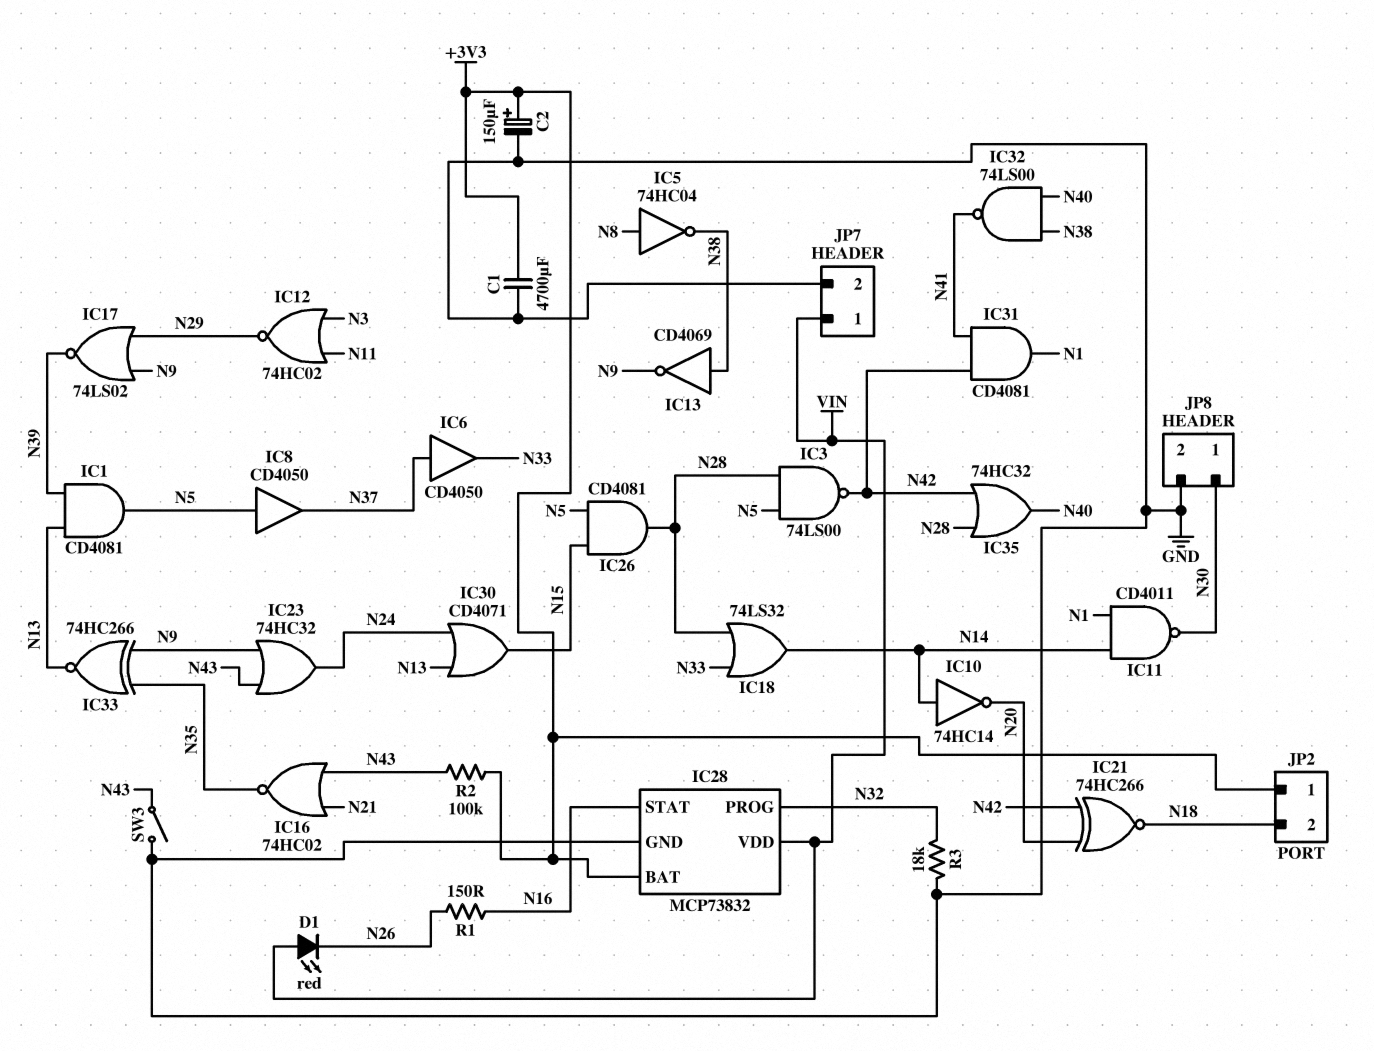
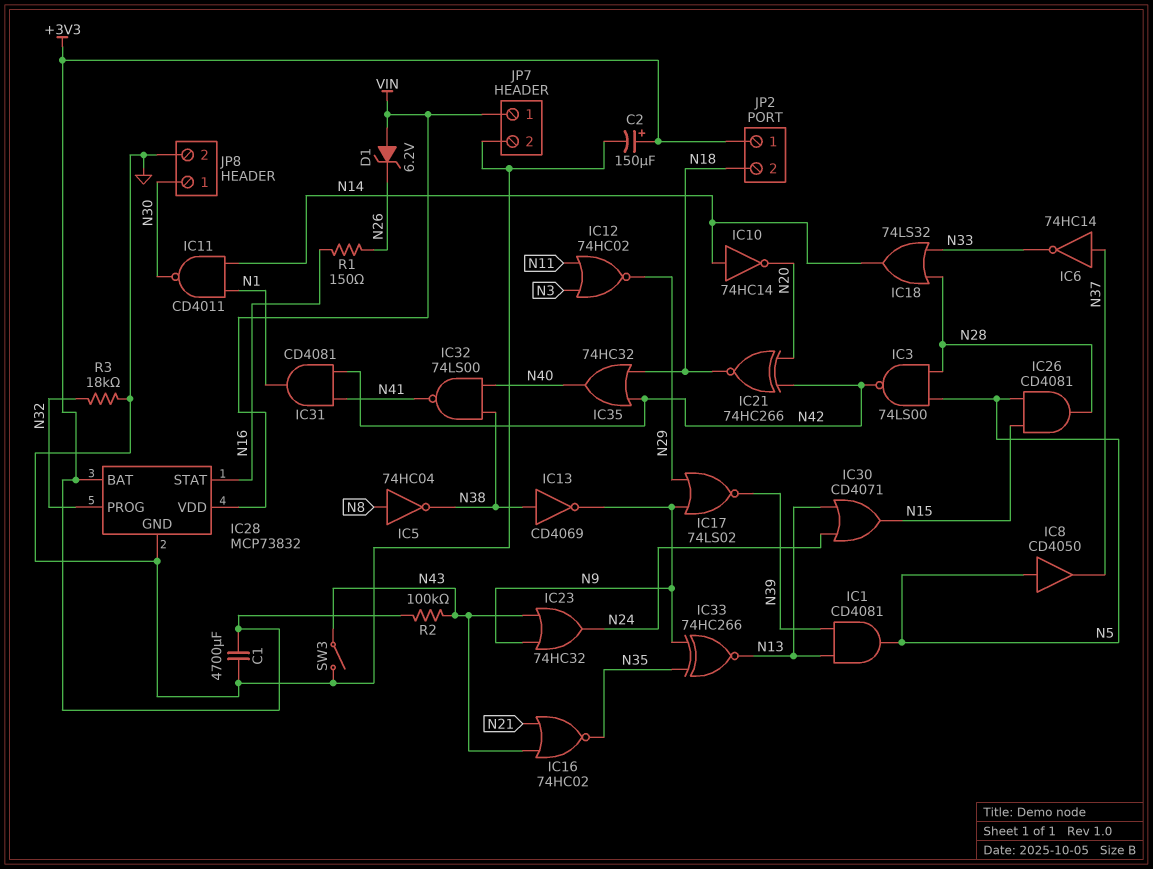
D1: LED red (A VIN, K N26) -> zener 6.2V (A VIN, K N26)
IC6: buffer CD4050 (in N37, out N33) -> NOT 74HC14 (in N37, out N33)
IC35: OR 74HC32 (in N28, in N42, out N40) -> OR 74HC32 (in N18, in N42, out N40)

